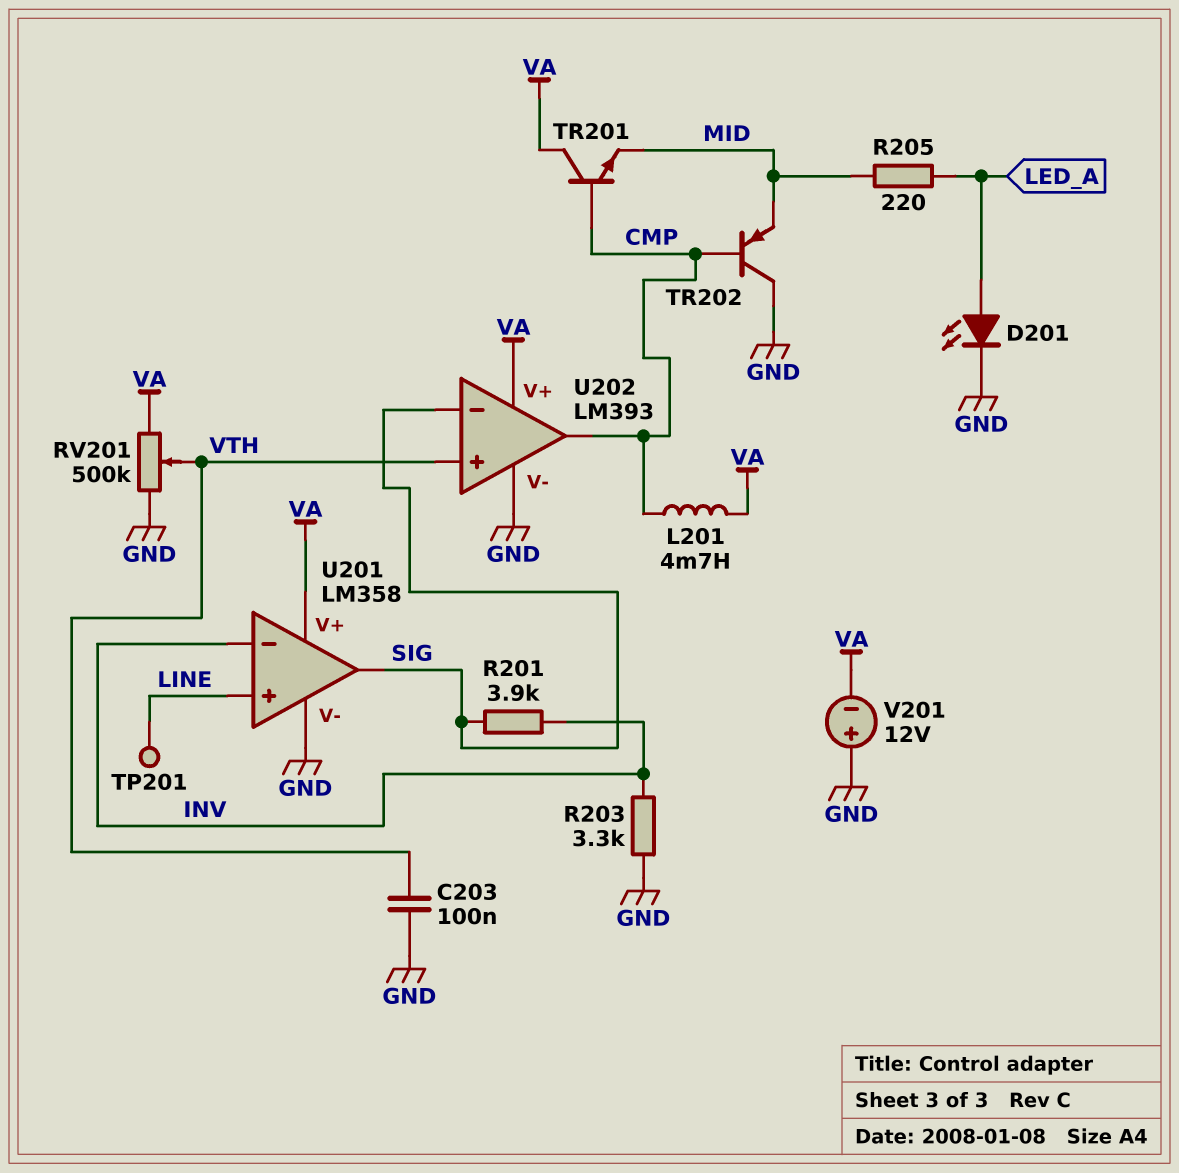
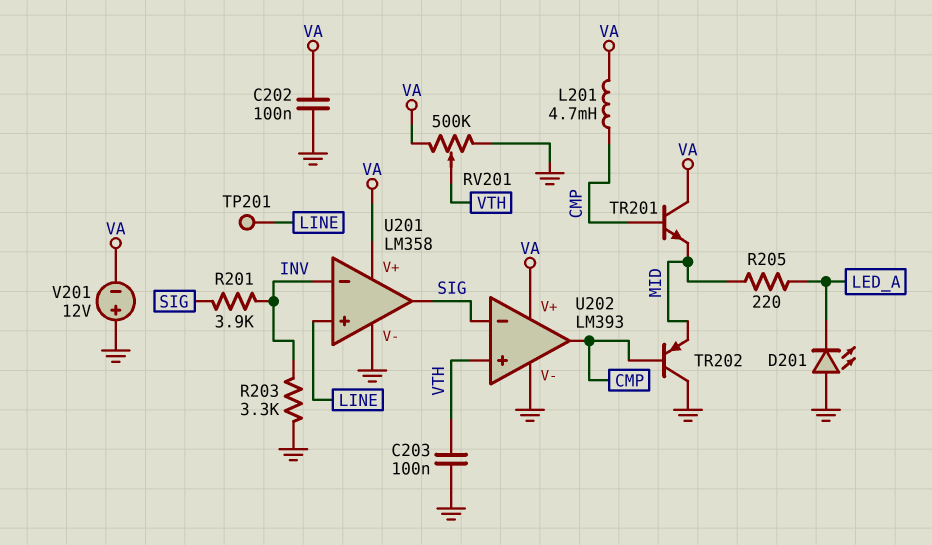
C202: none -> 100nF (GND, VA)
D201: LED (A LED_A, K GND) -> LED (A GND, K LED_A)

